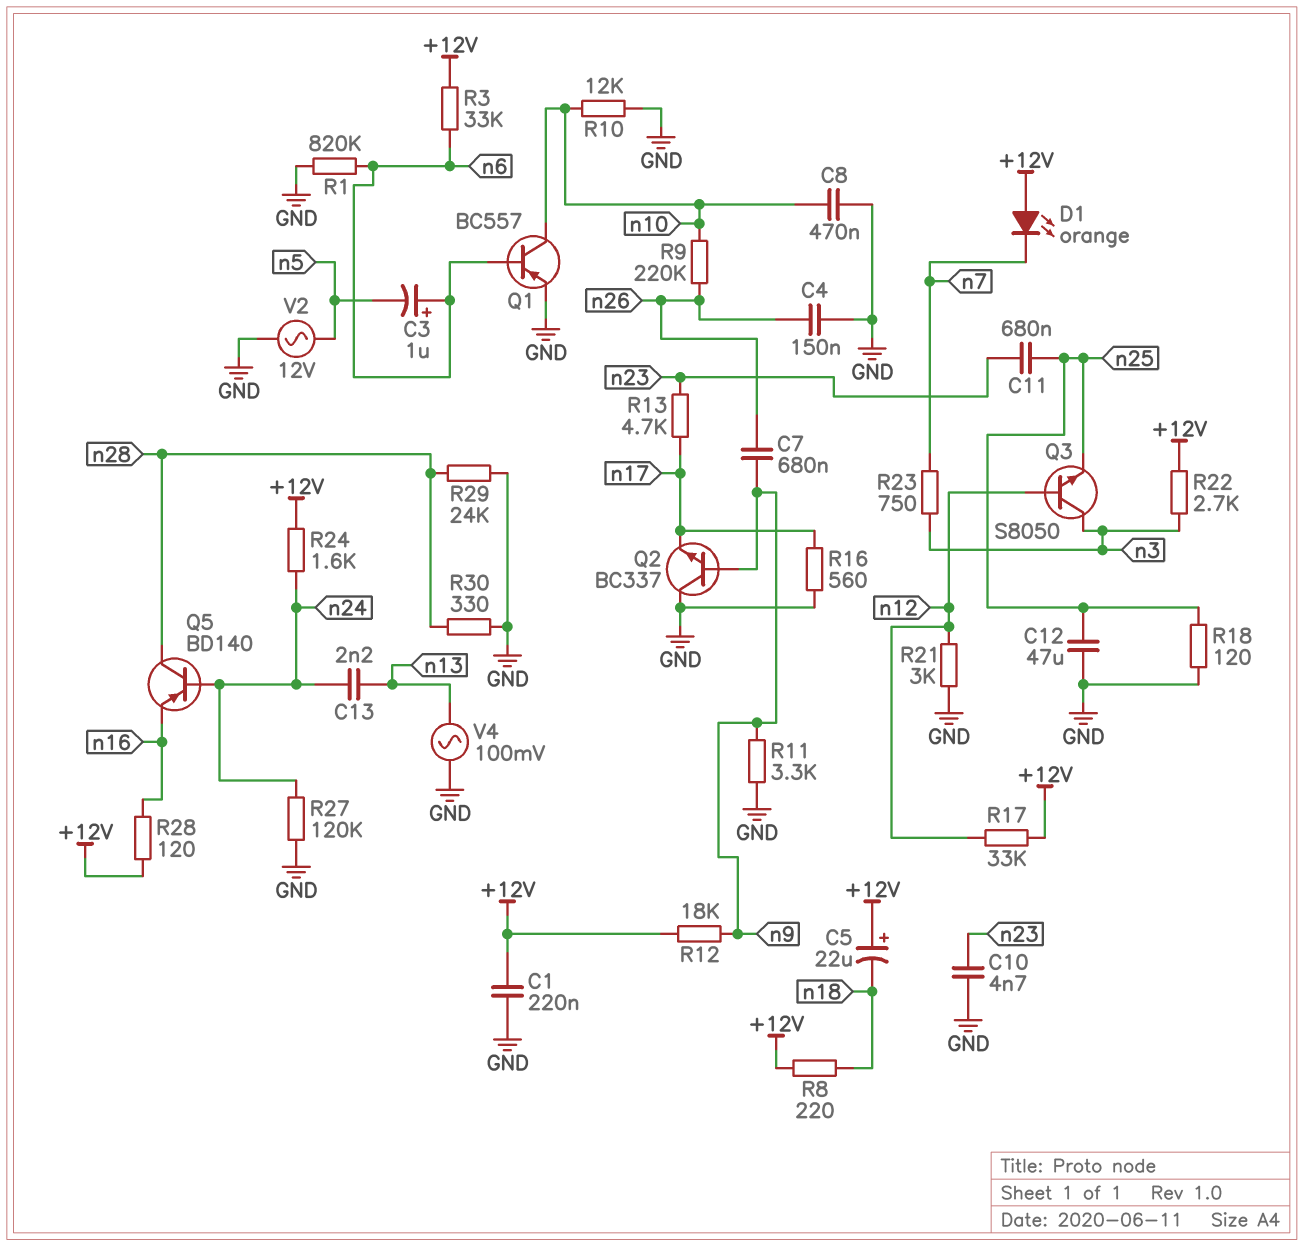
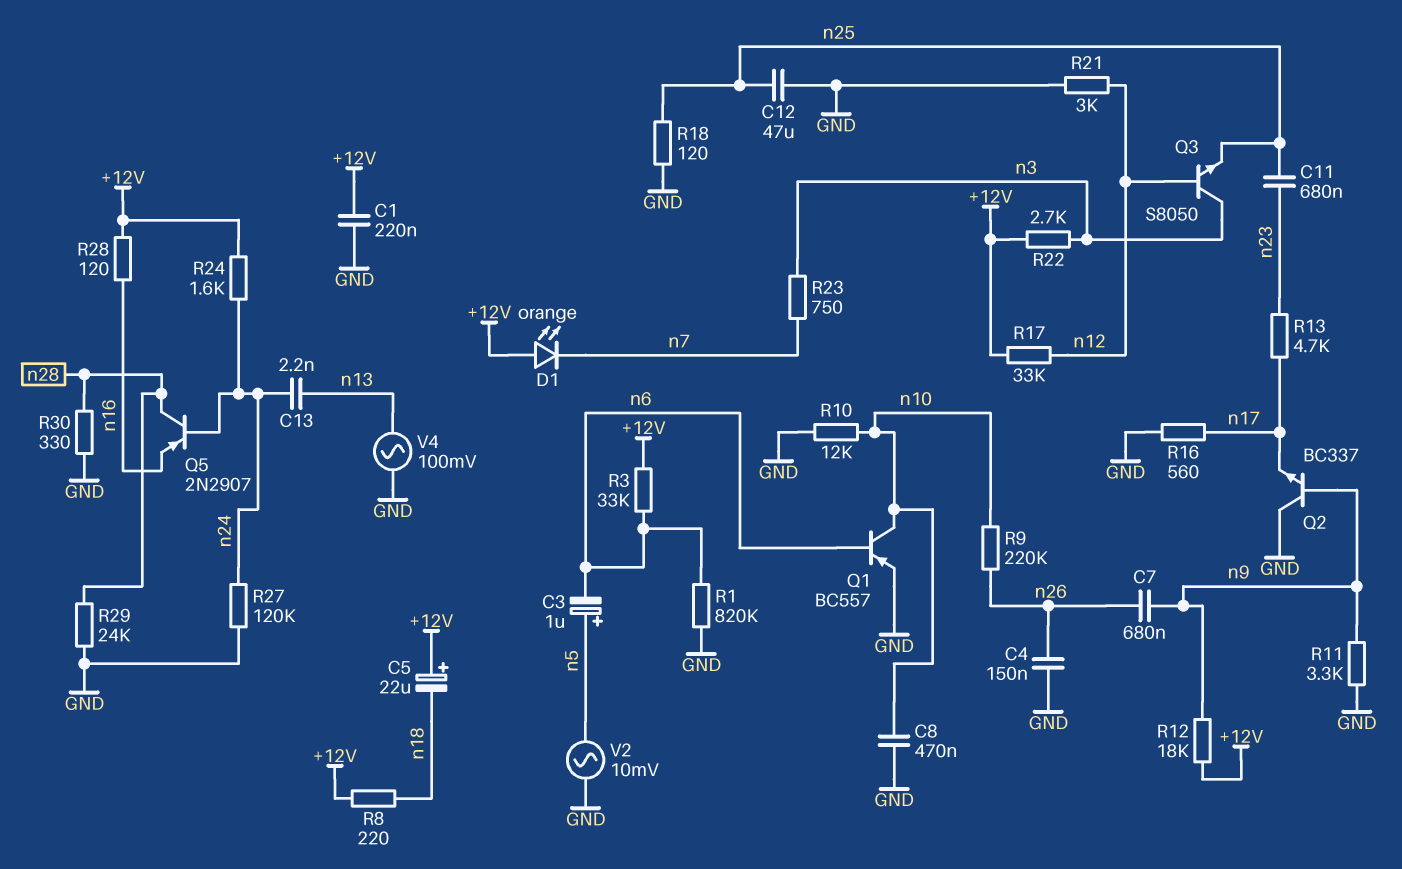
C3: 1uF (plus n6, minus n5) -> 1uF (plus n5, minus n6)
C10: 4.7nF (GND, n23) -> none
Q5: PNP BD140 (B n24, C n28, E n16) -> PNP 2N2907 (B n24, C n28, E n16)
V2: AC 12V (GND, n5) -> AC 10mV (GND, n5)

